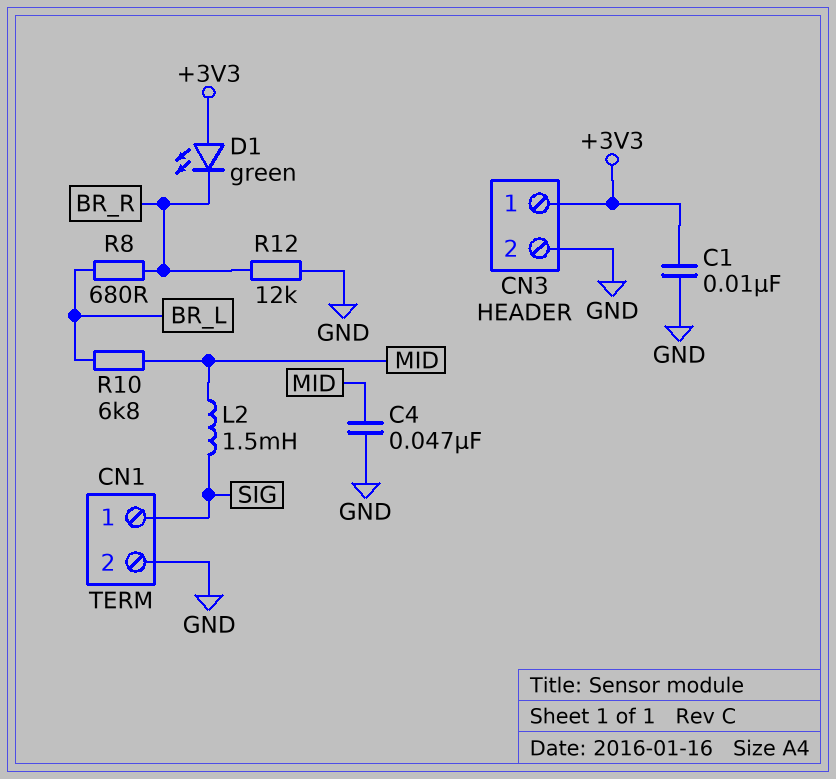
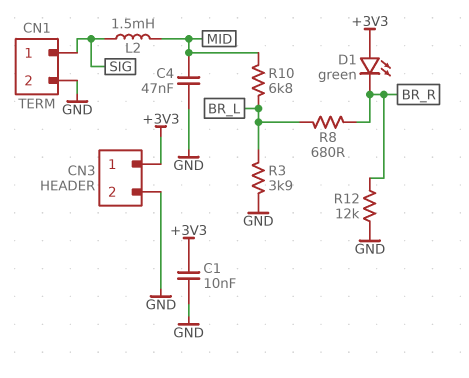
R3: none -> 3.9k (BR_L, GND)

